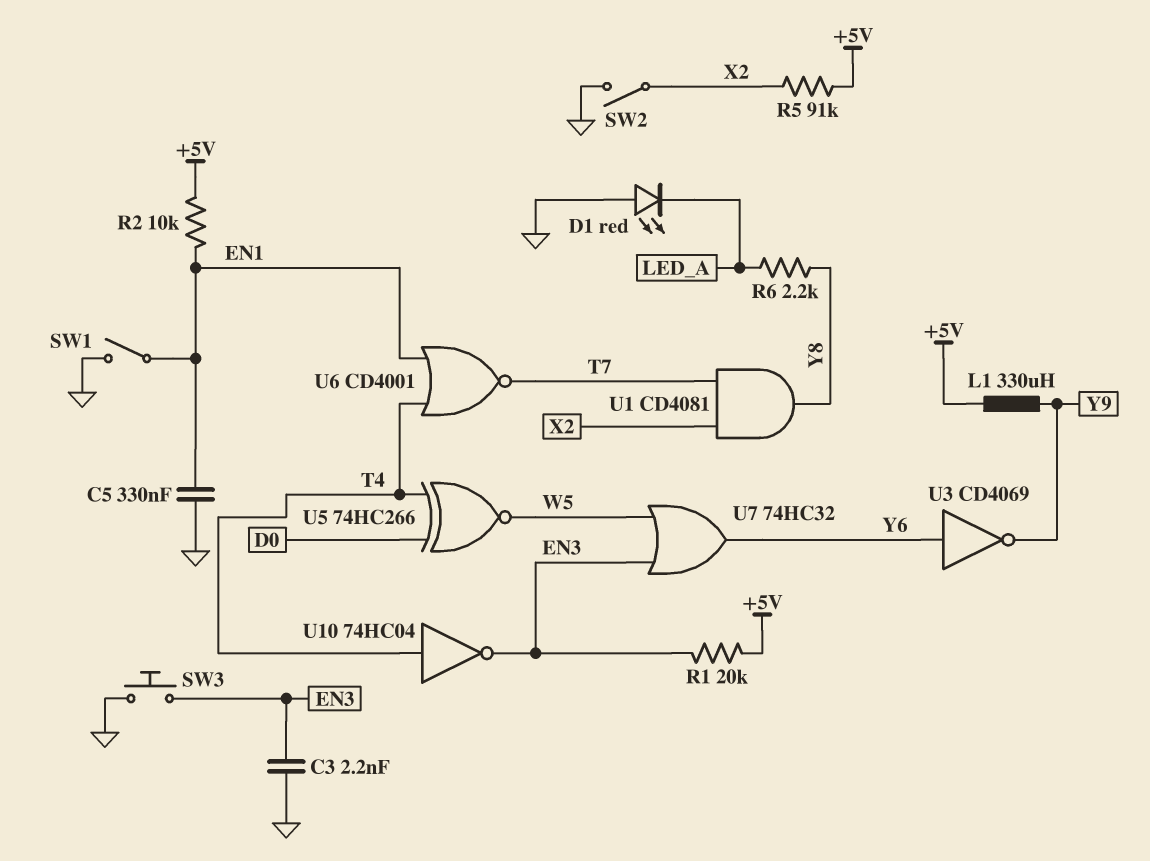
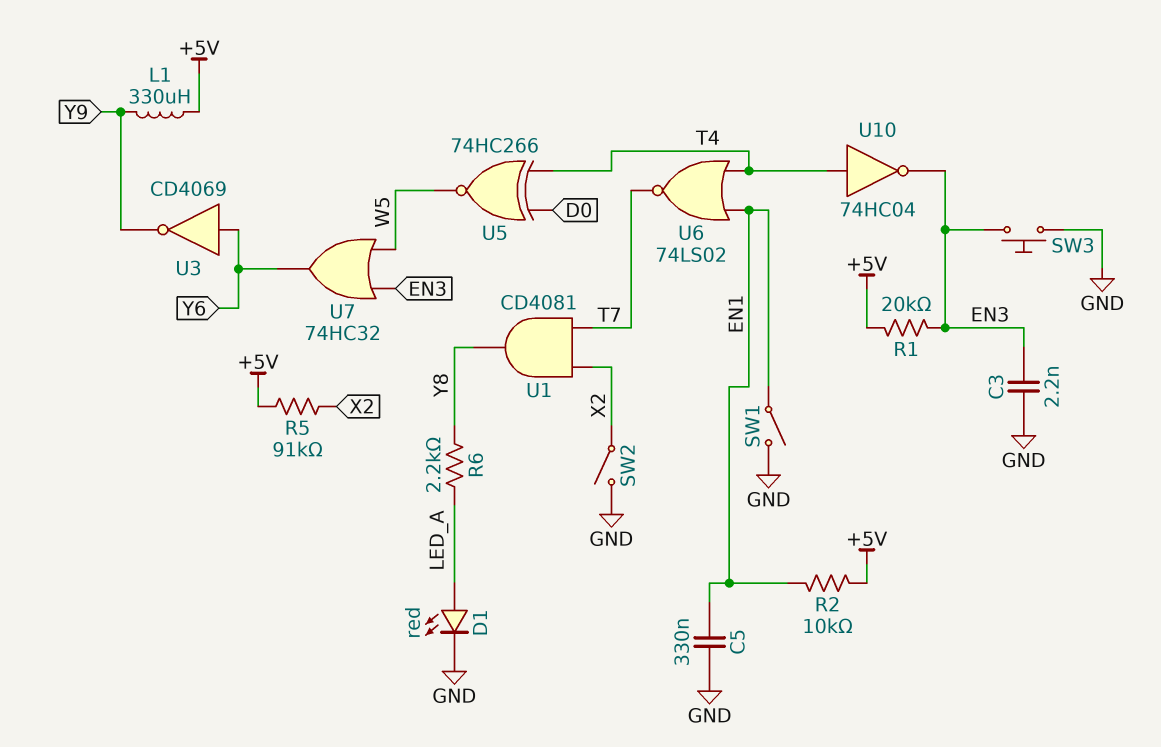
D1: LED red (A GND, K LED_A) -> LED red (A LED_A, K GND)
U6: NOR CD4001 (in EN1, in T4, out T7) -> NOR 74LS02 (in EN1, in T4, out T7)

